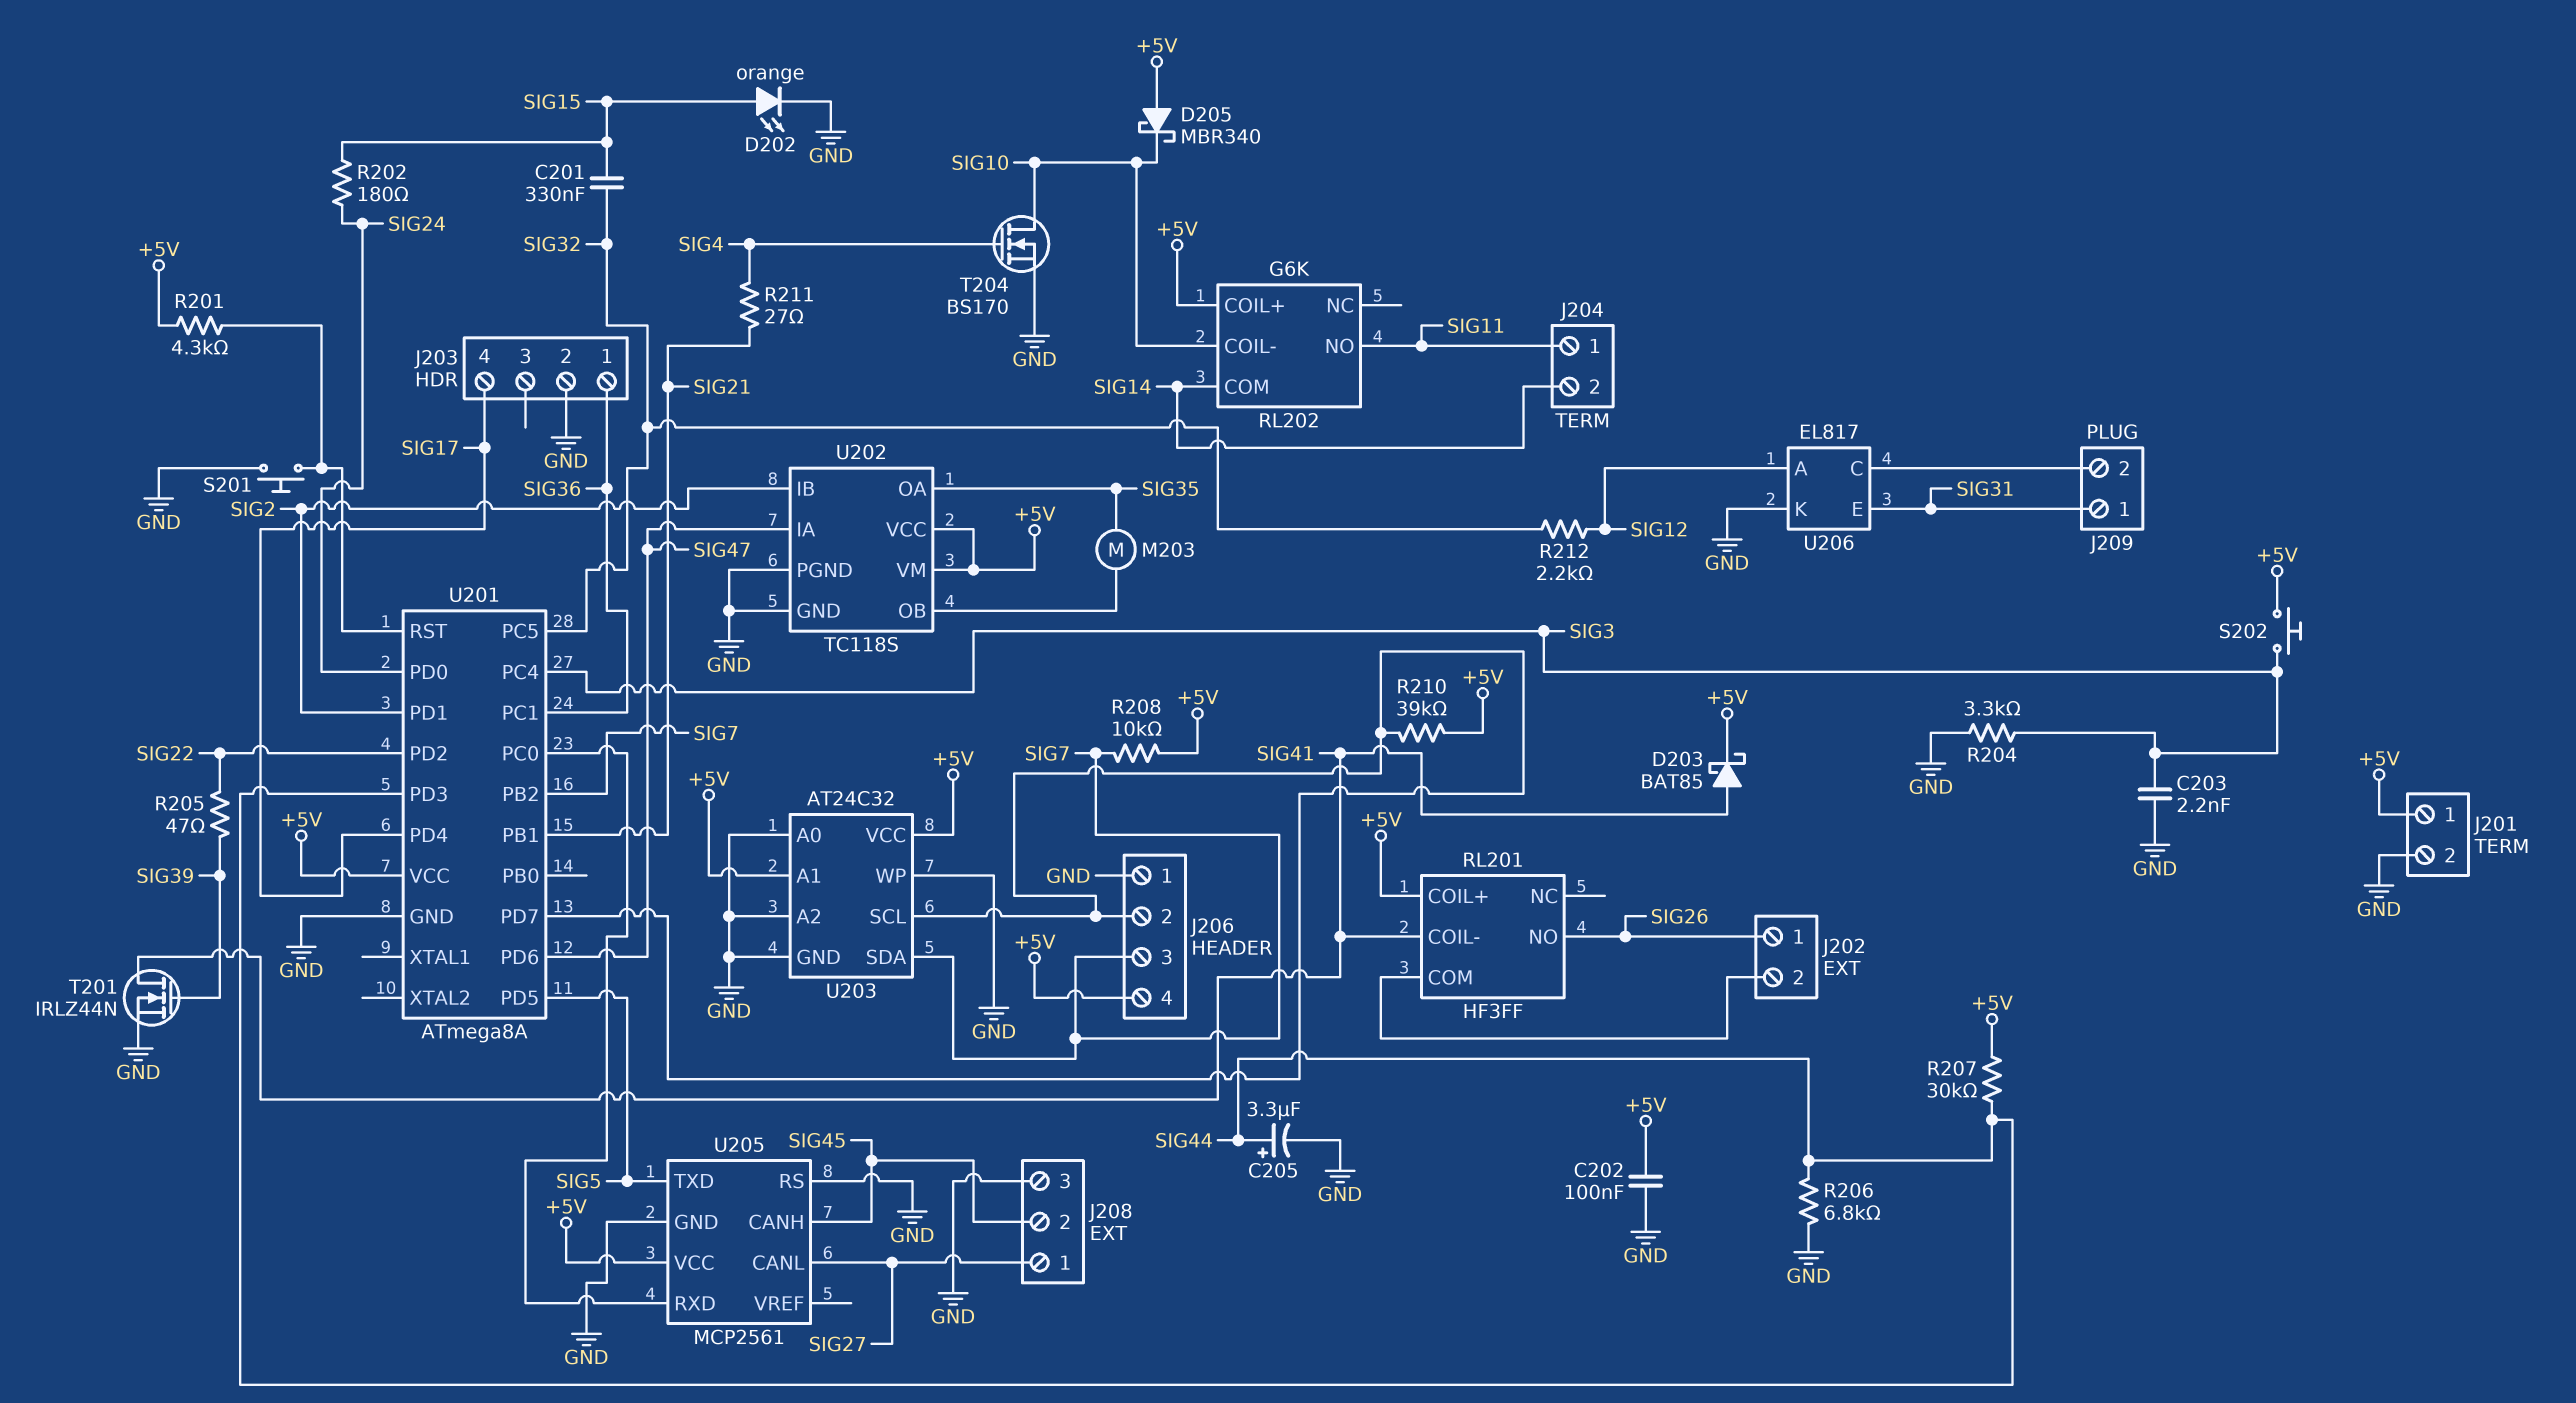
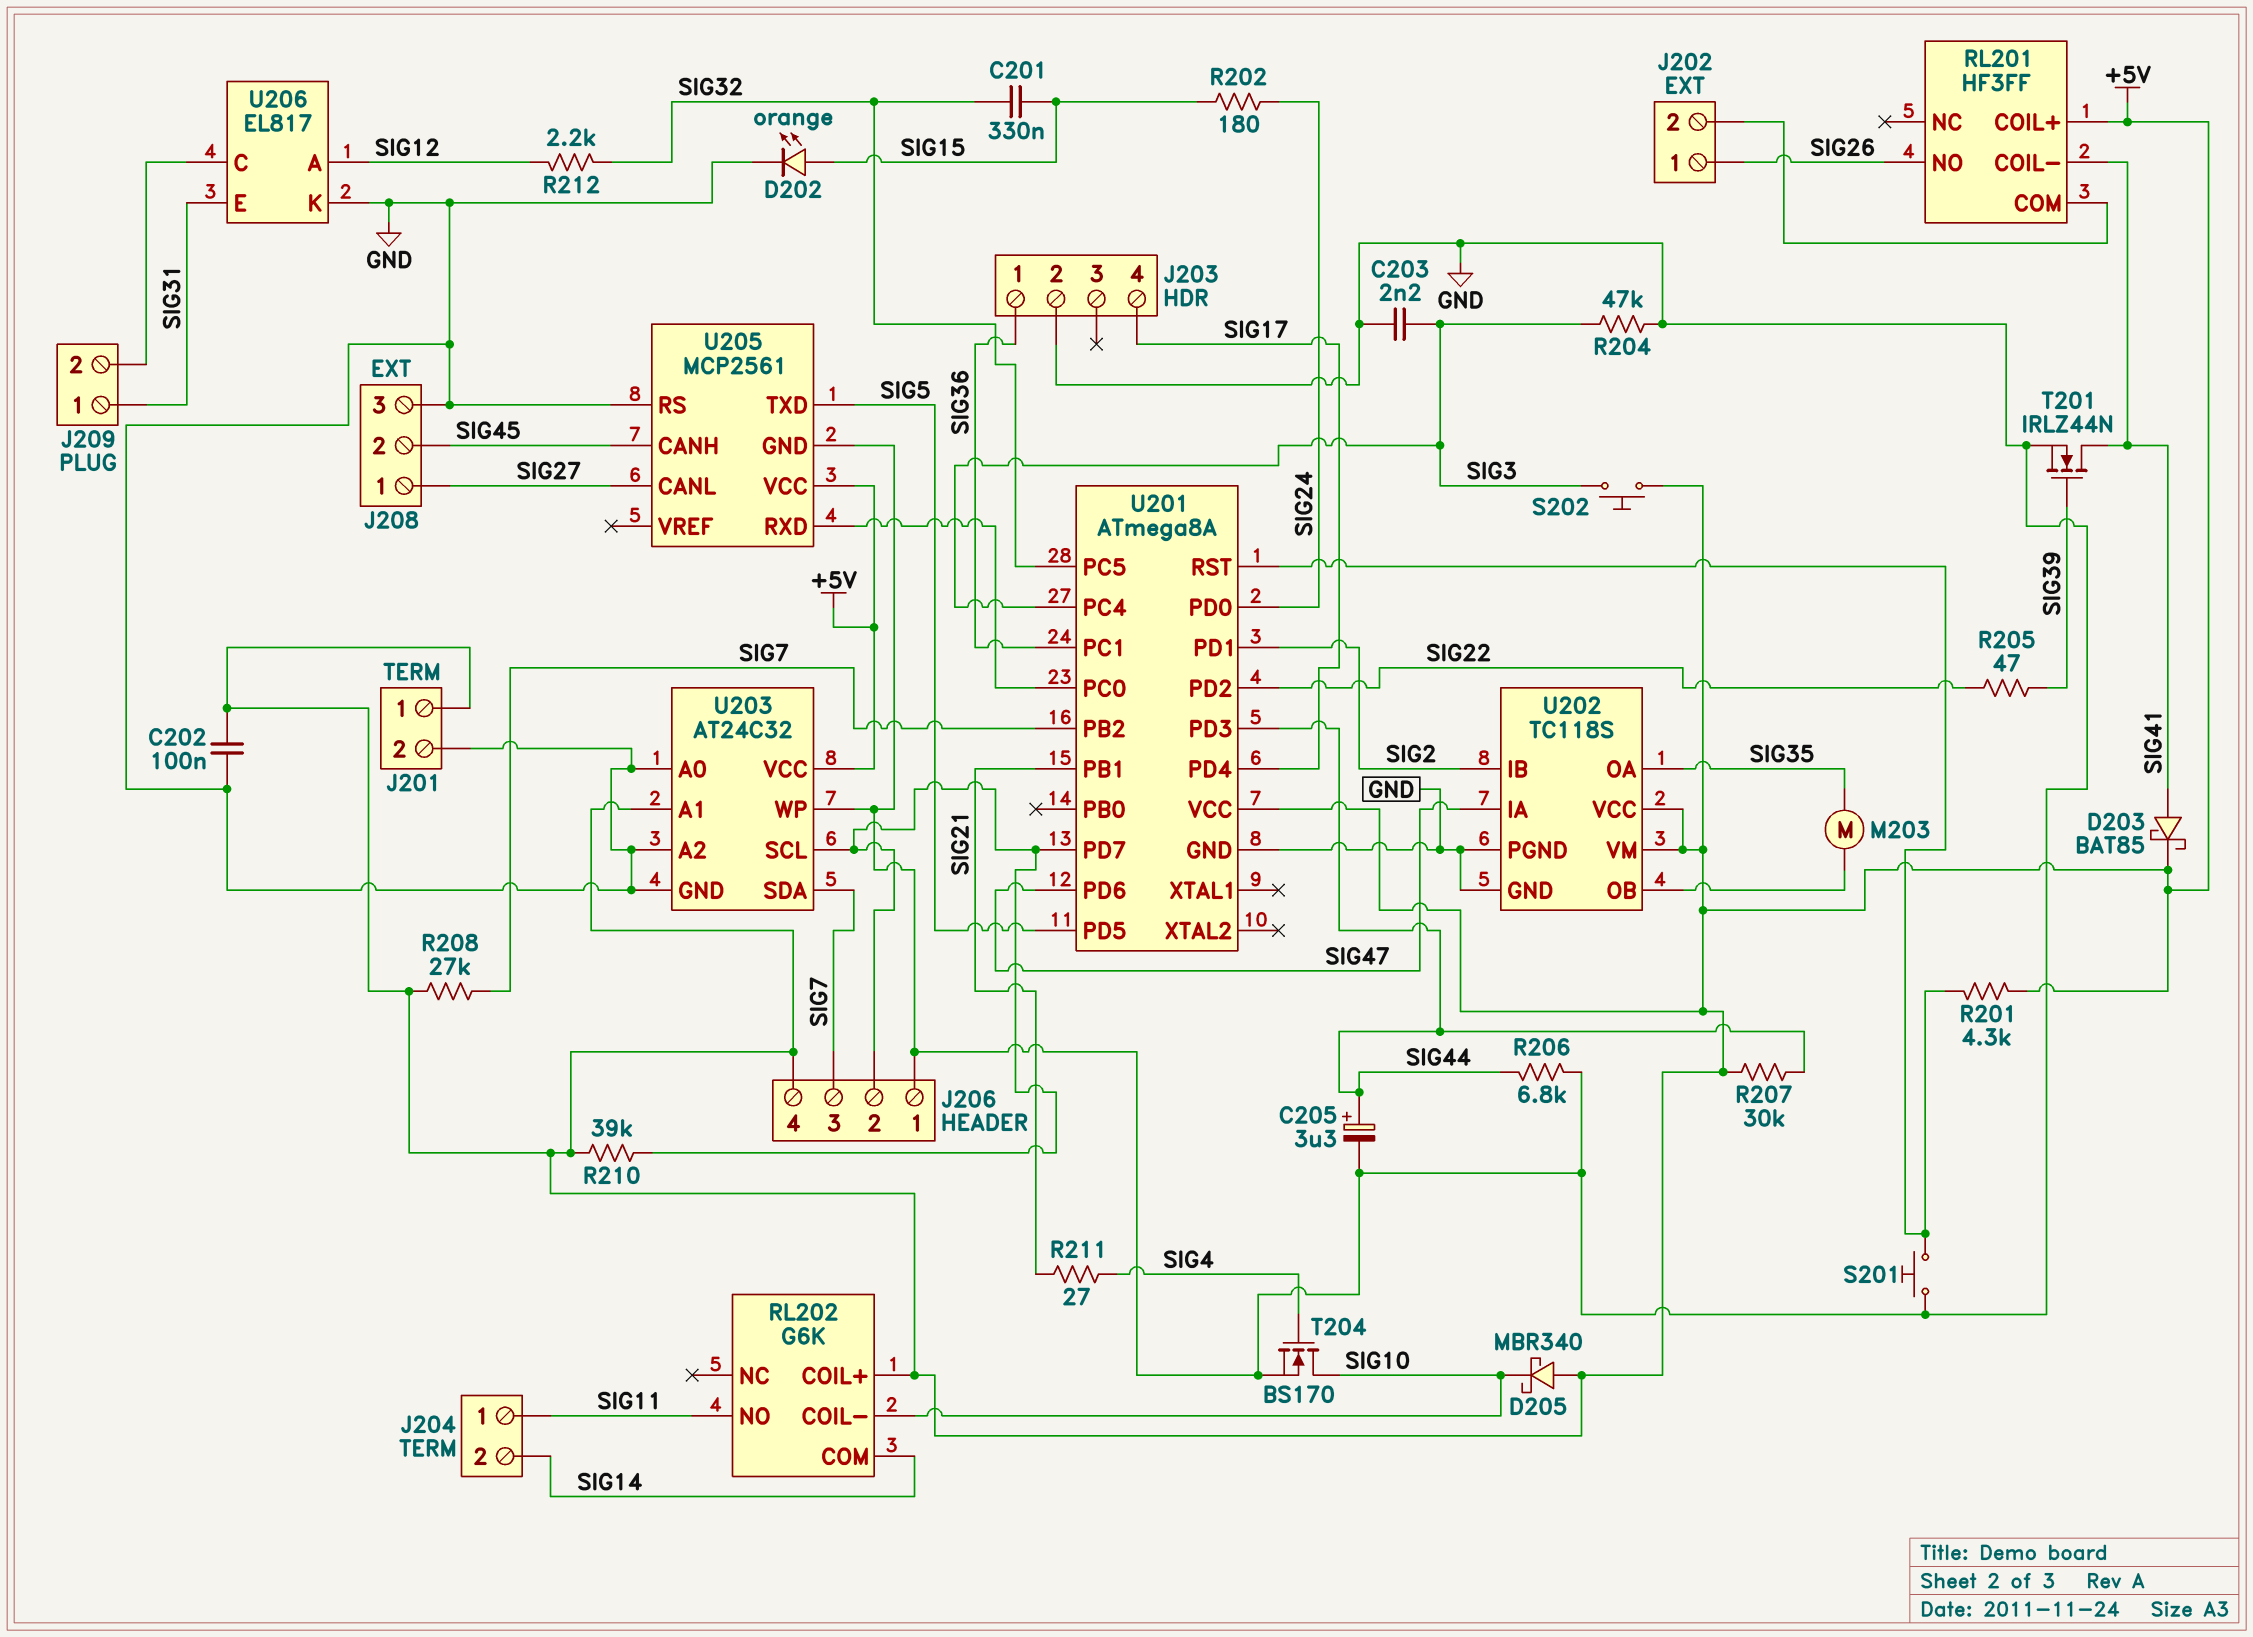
R204: 3.3k (GND, SIG3) -> 47k (GND, SIG3)
R208: 10k (+5V, SIG7) -> 27k (+5V, SIG7)

